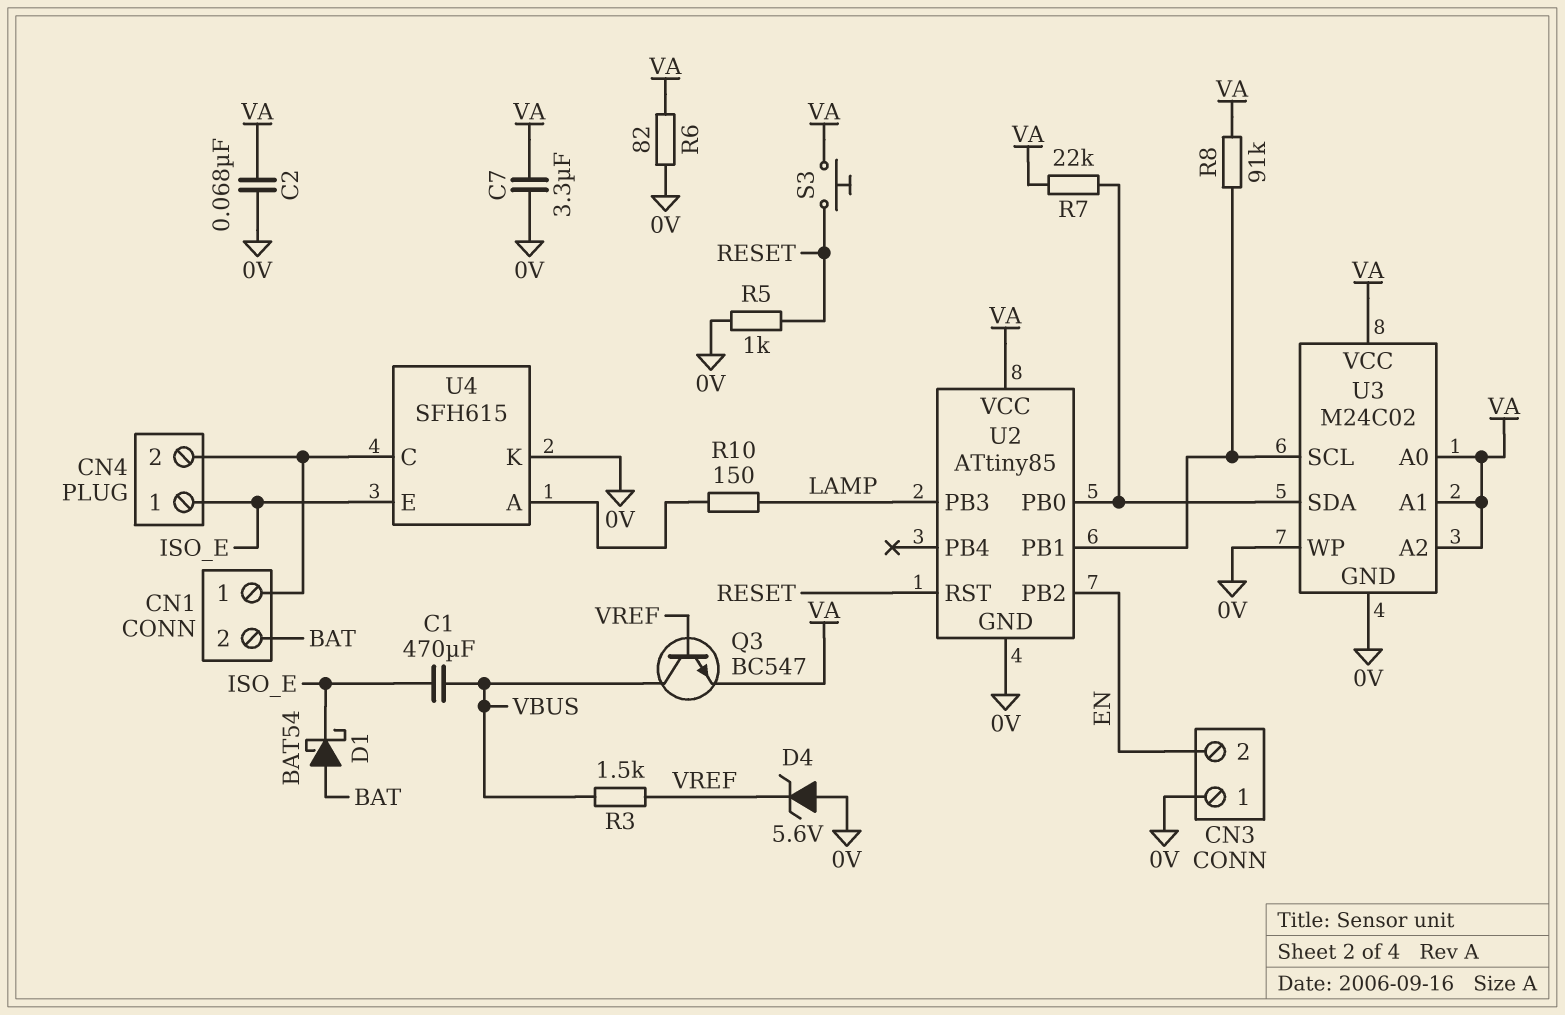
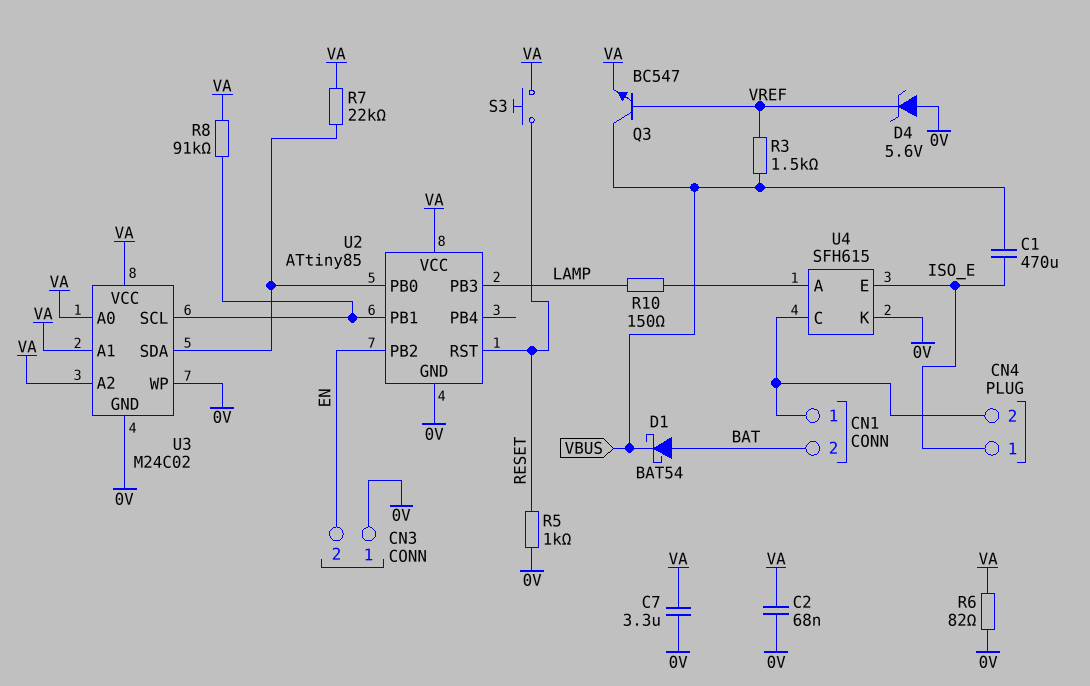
D1: schottky BAT54 (A BAT, K ISO_E) -> schottky BAT54 (A BAT, K VBUS)

